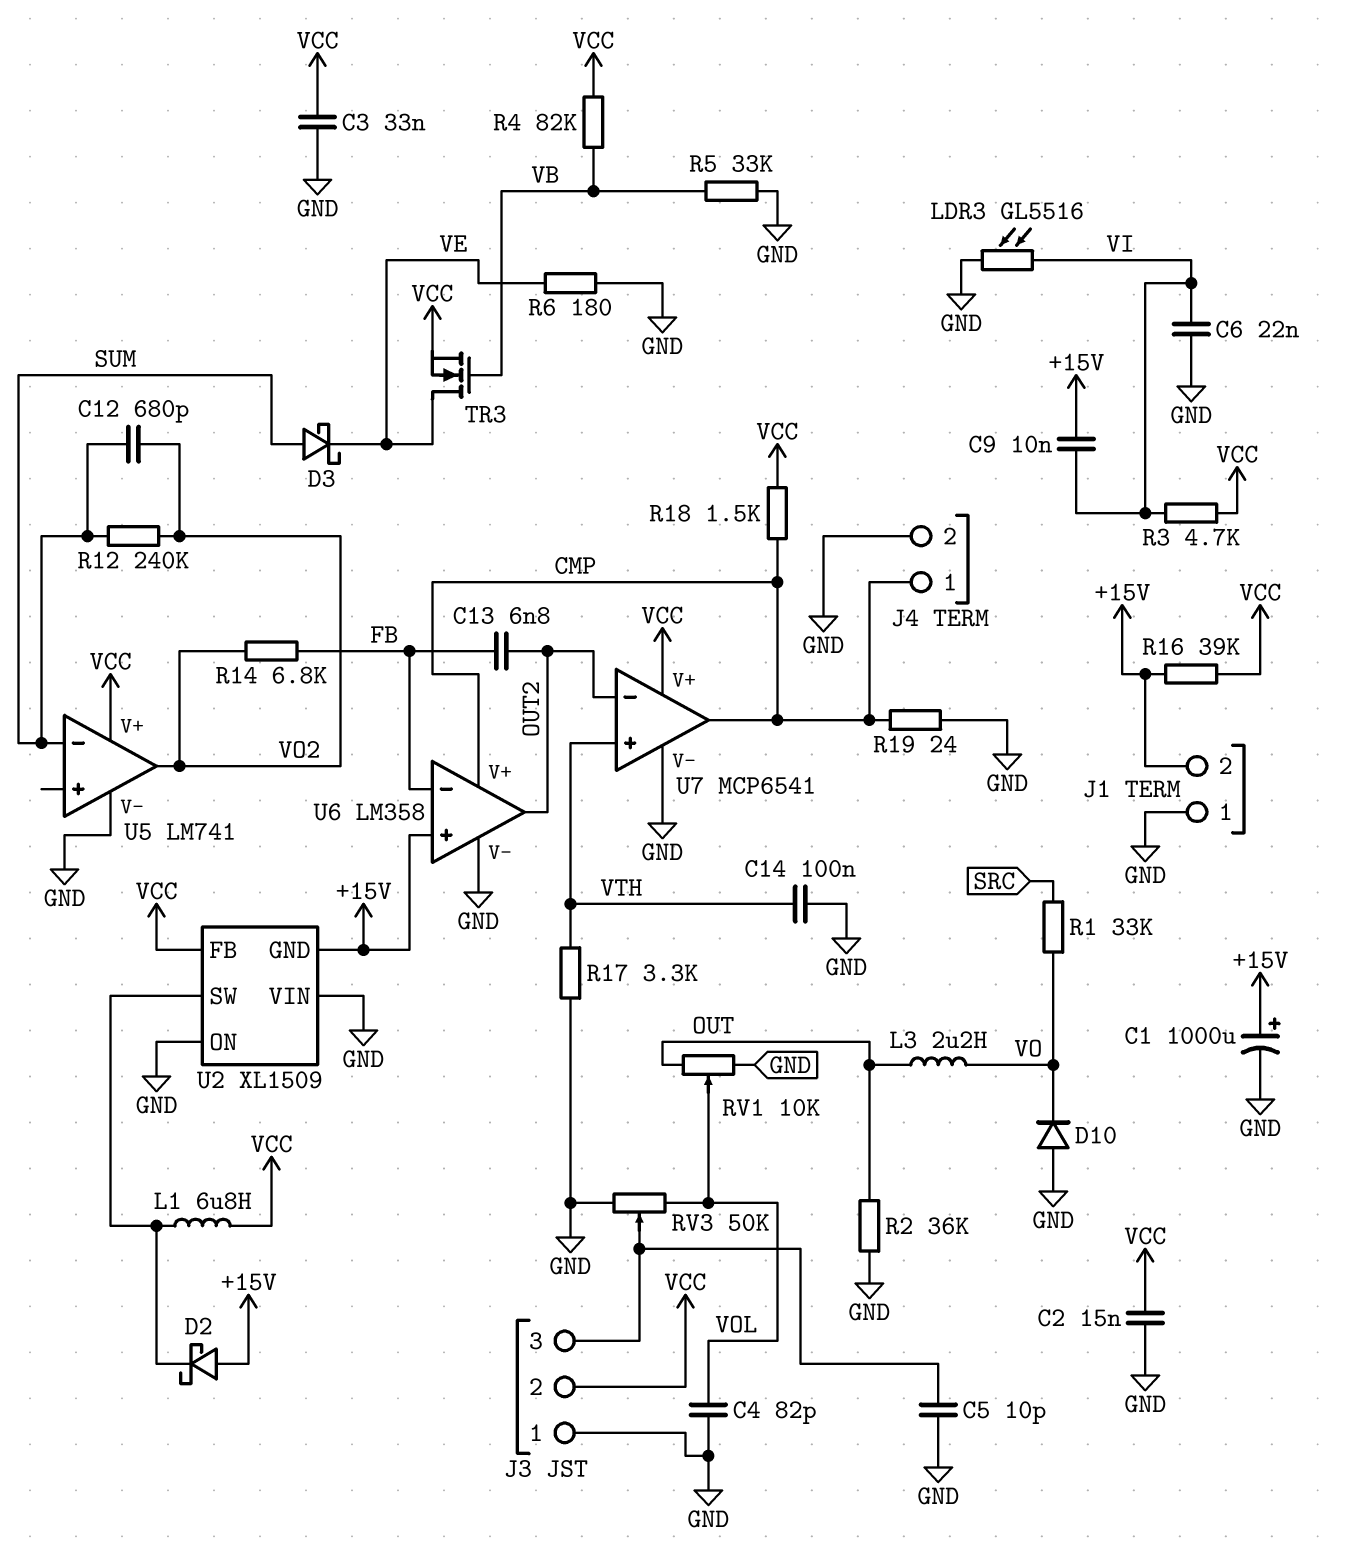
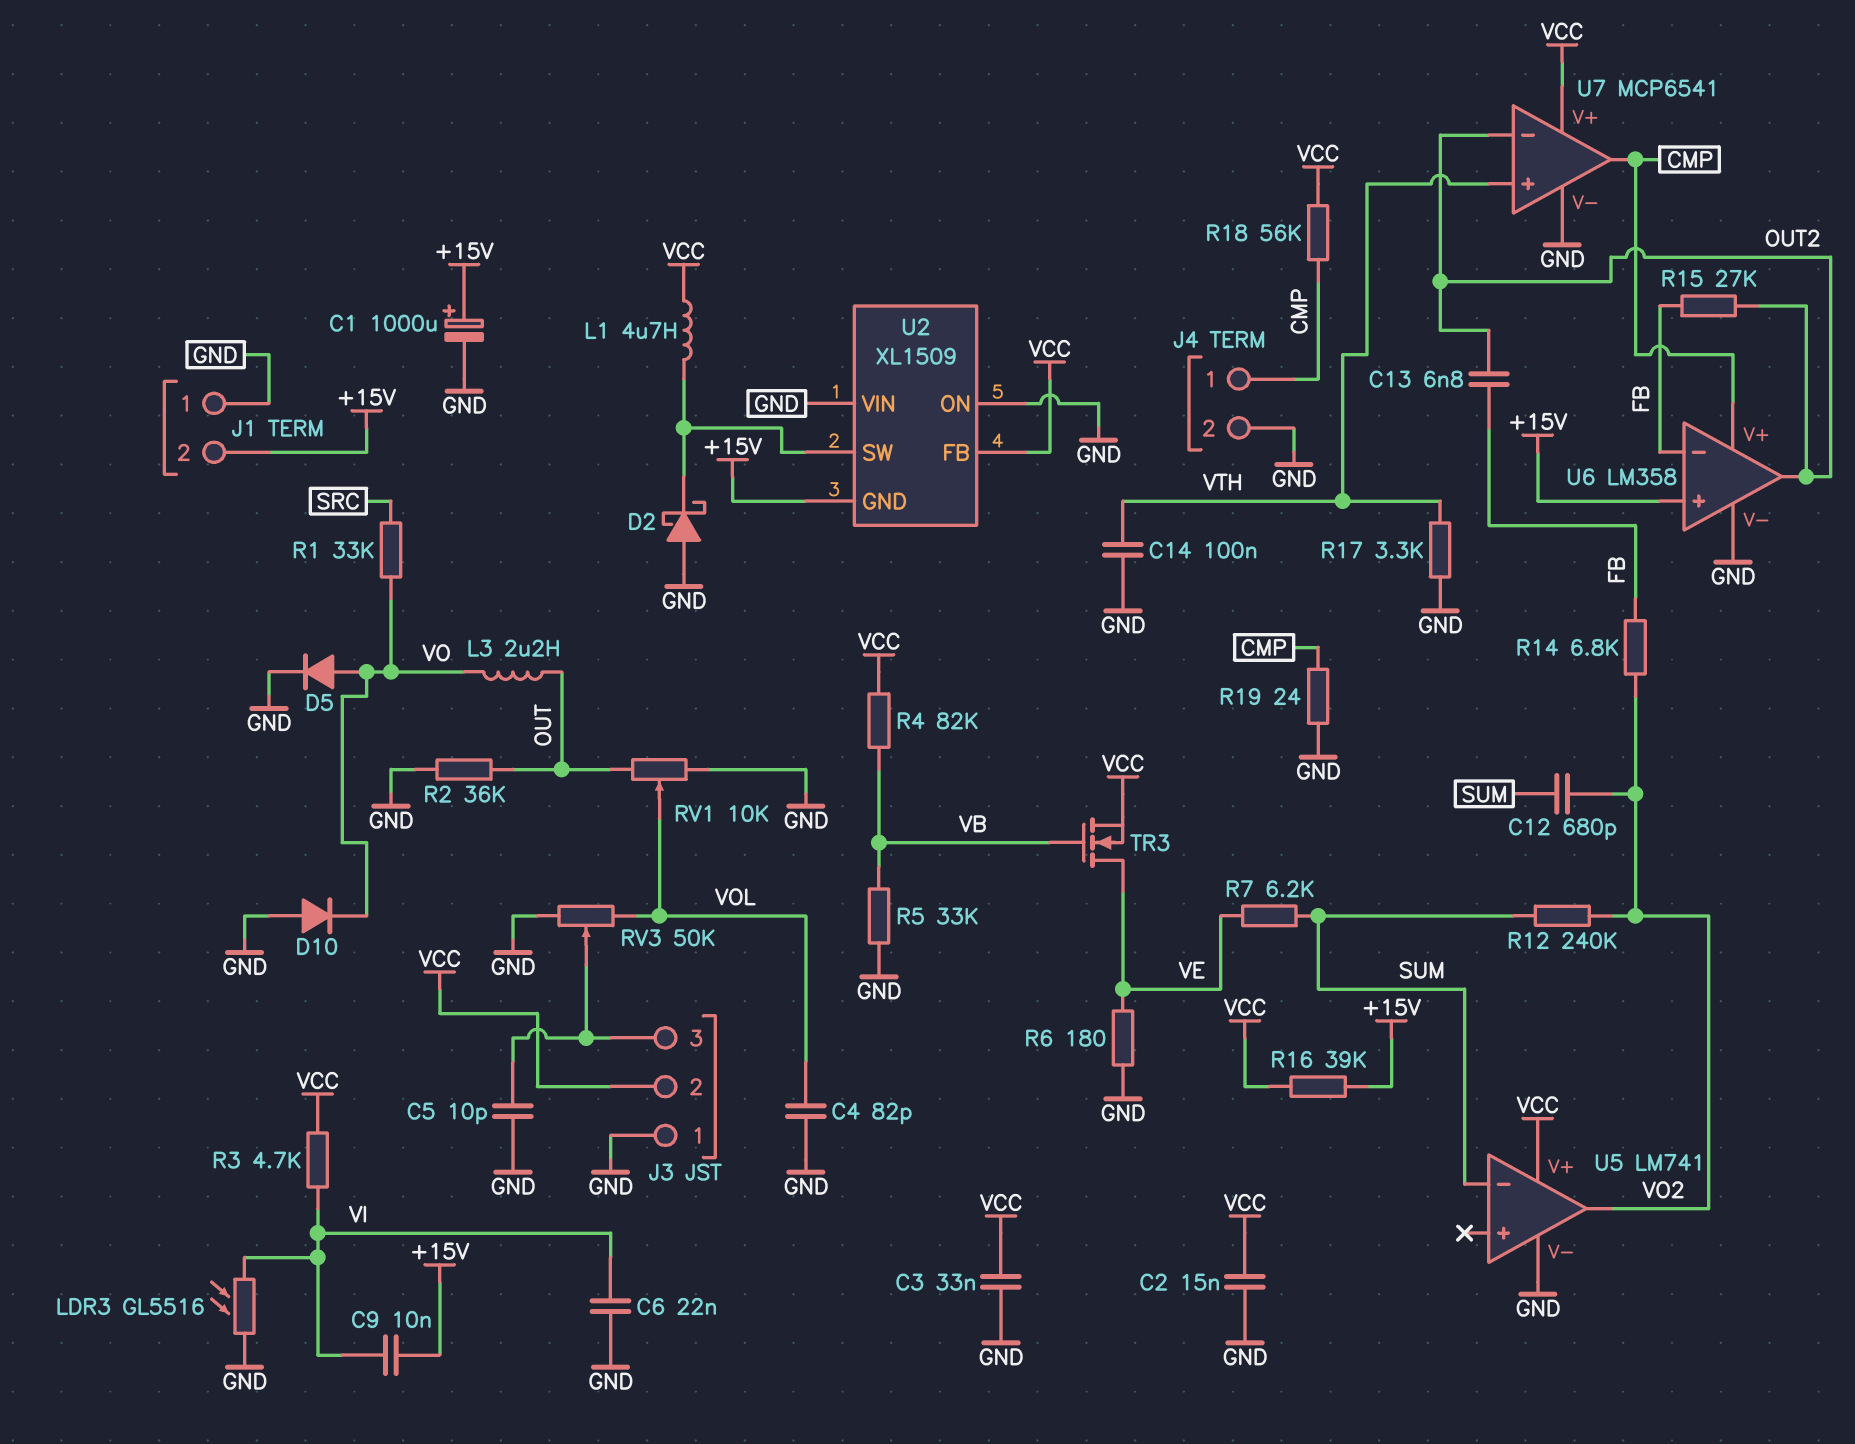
D2: schottky (A +15V, K U2/SW) -> schottky (A GND, K U2/SW)
D3: schottky (A SUM, K VE) -> none
D5: none -> diode (A VO, K GND)
L1: 6.8uH (U2/SW, VCC) -> 4.7uH (U2/SW, VCC)
R7: none -> 6.2k (SUM, VE)
R15: none -> 27k (FB, OUT2)
R18: 1.5k (CMP, VCC) -> 56k (CMP, VCC)

